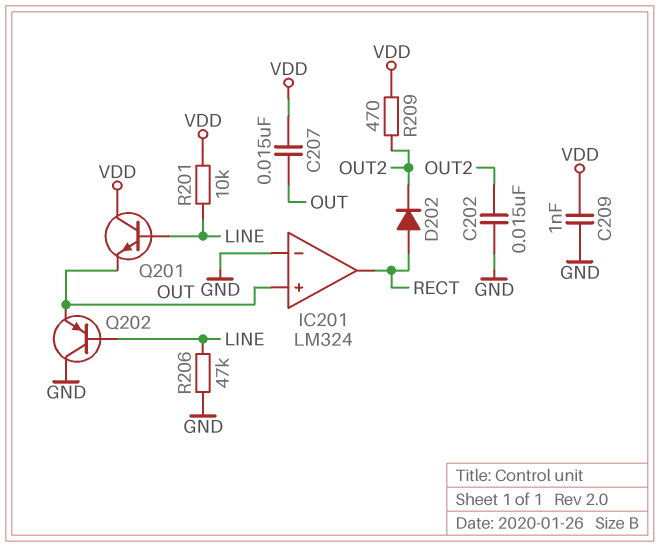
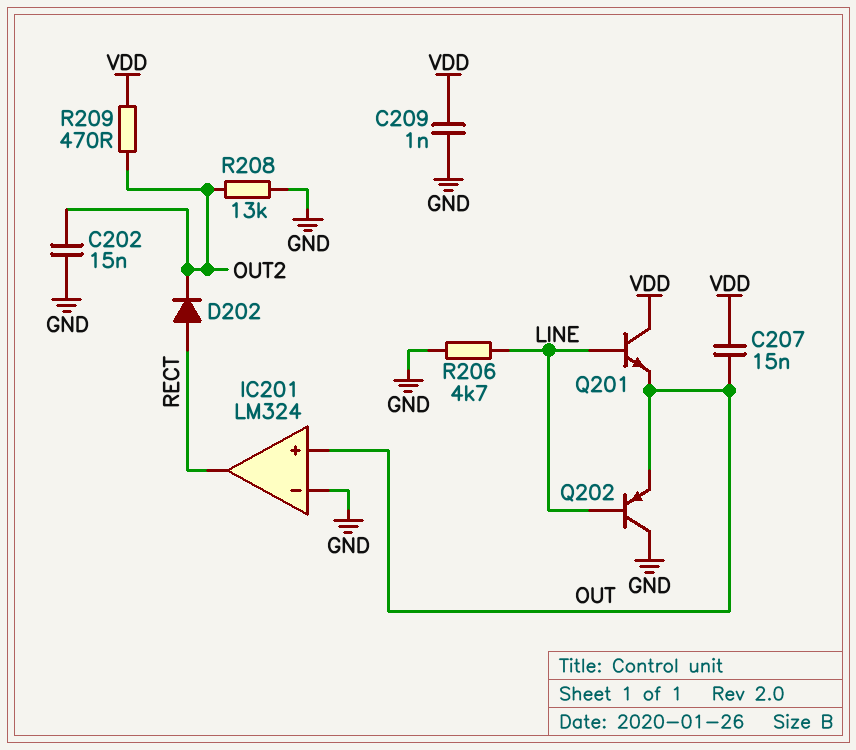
R201: 10k (LINE, VDD) -> none
R206: 47k (GND, LINE) -> 4.7k (GND, LINE)
R208: none -> 13k (GND, OUT2)

